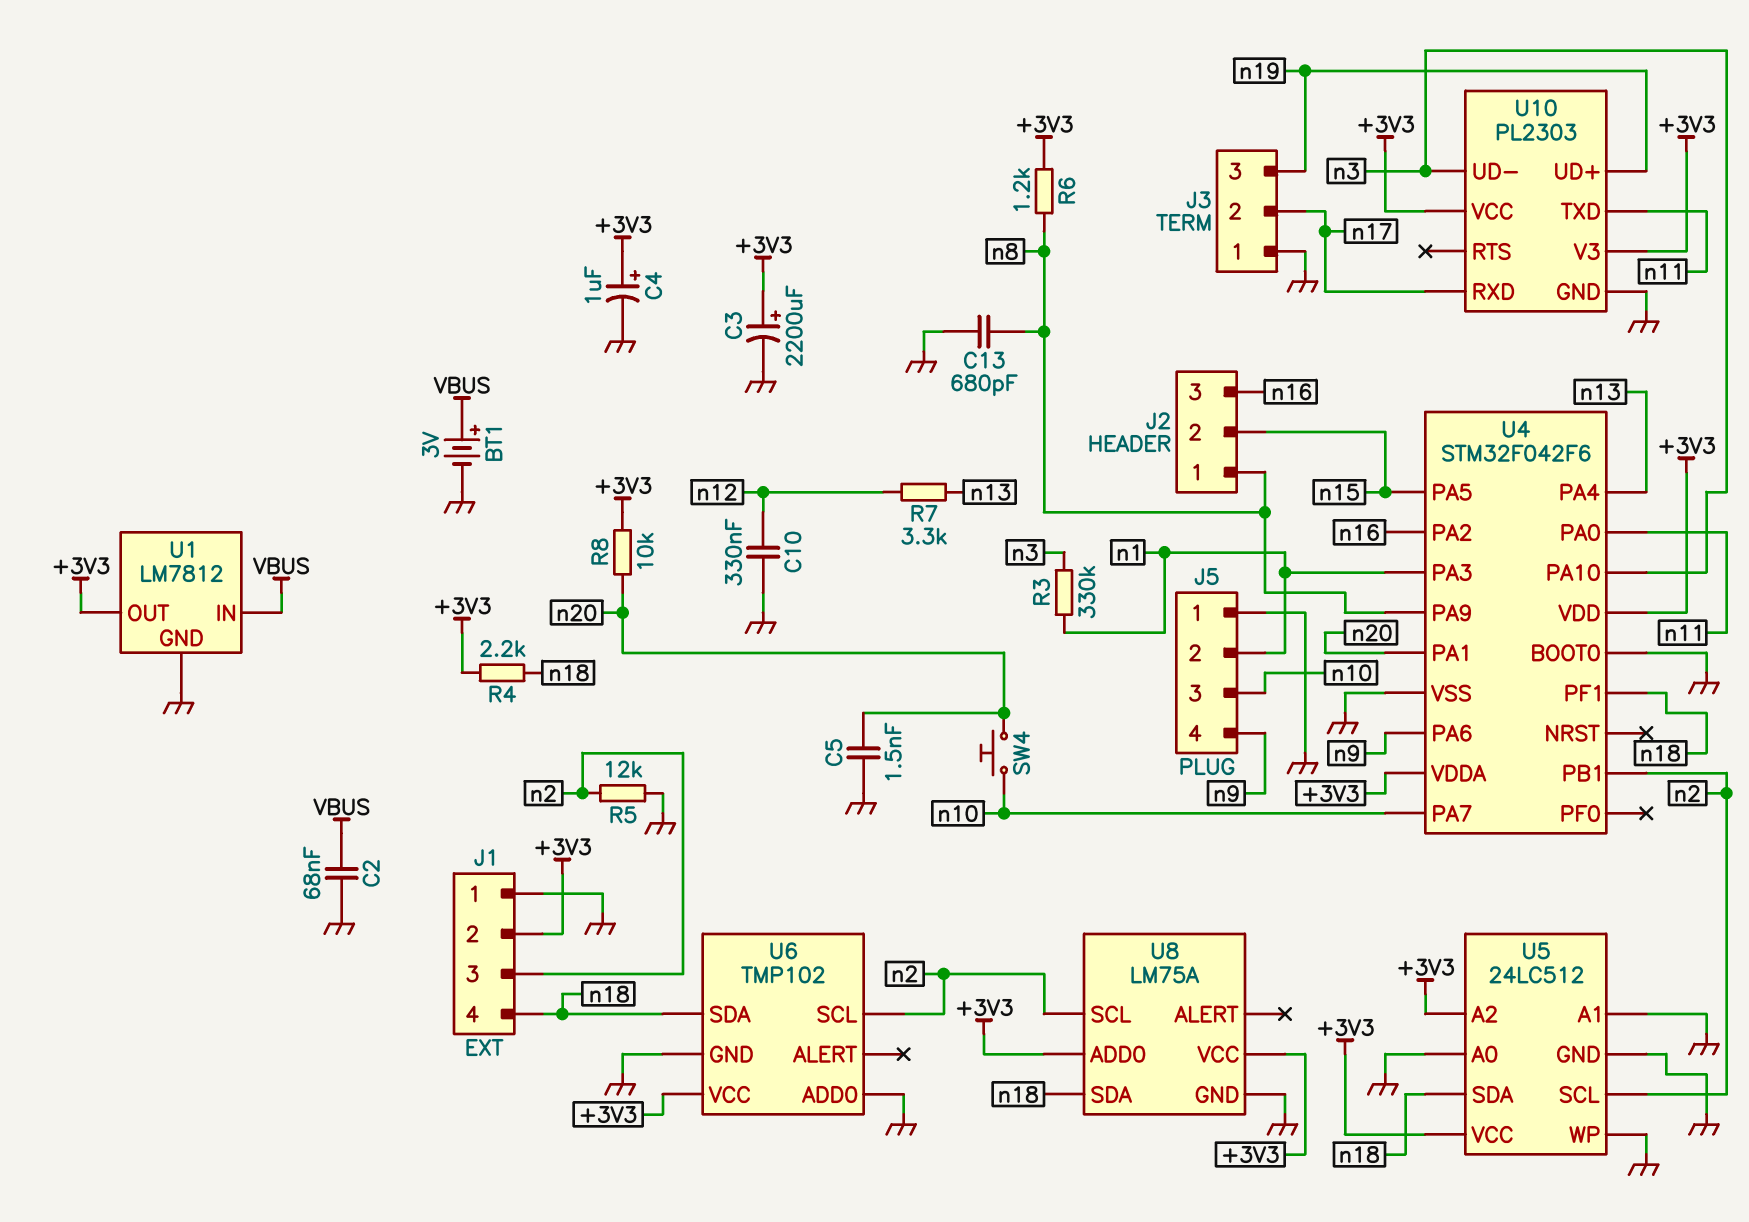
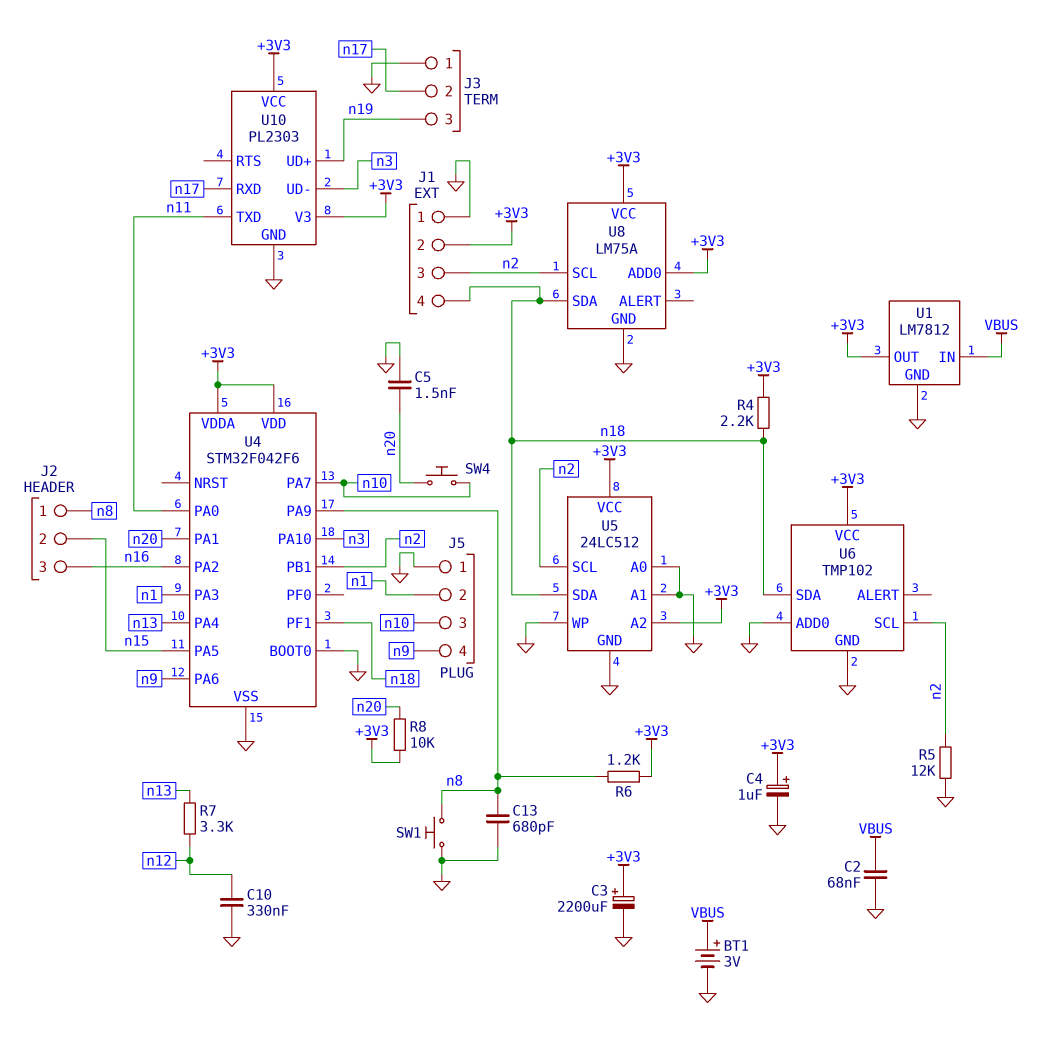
R3: 330k (n1, n3) -> none
SW1: none -> button (GND, n8)

